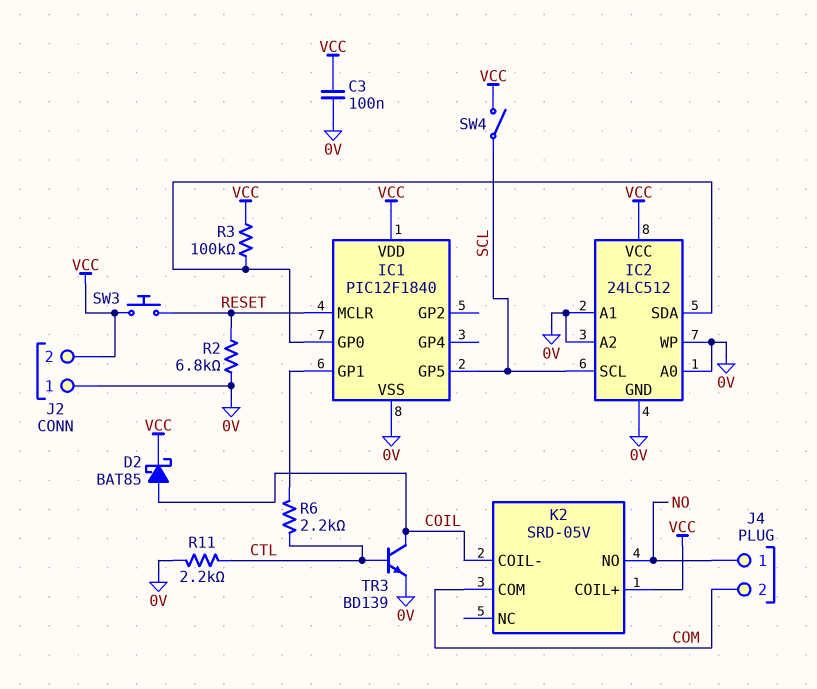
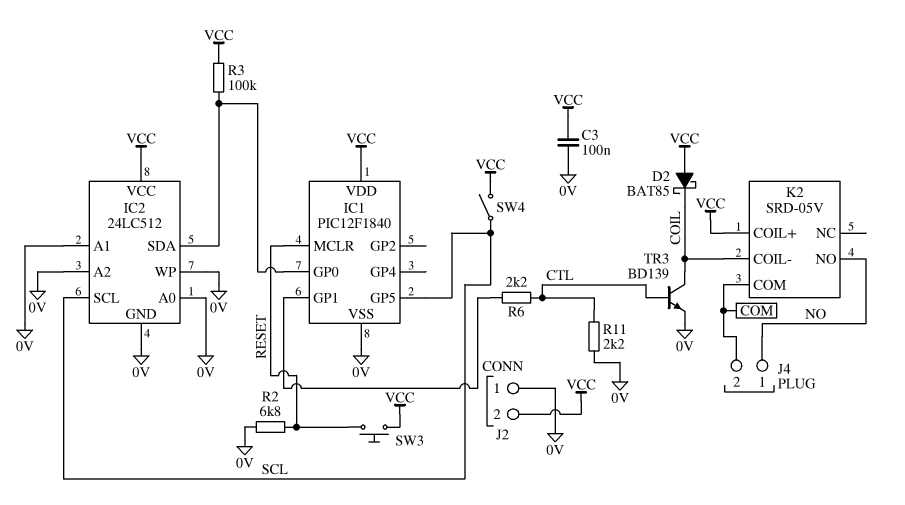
D2: schottky BAT85 (A COIL, K VCC) -> schottky BAT85 (A VCC, K COIL)

